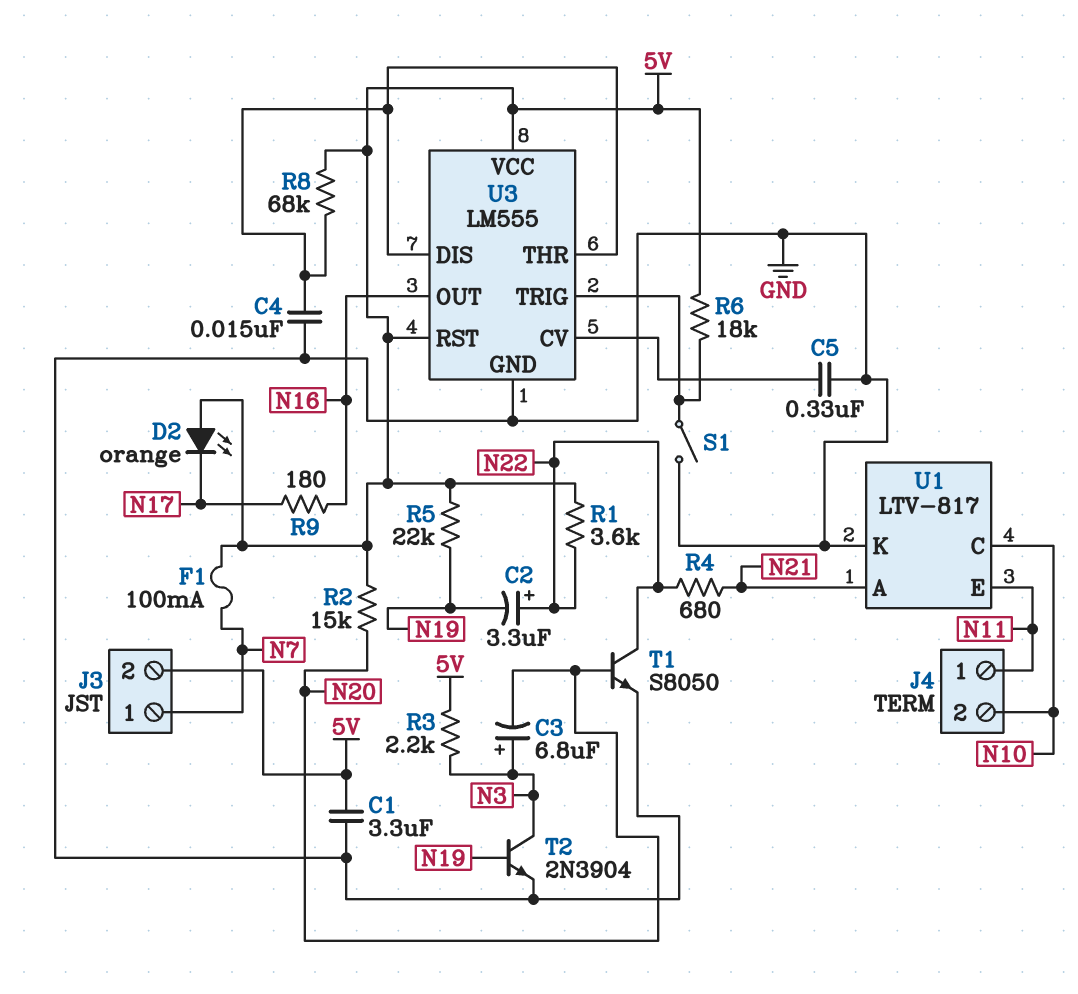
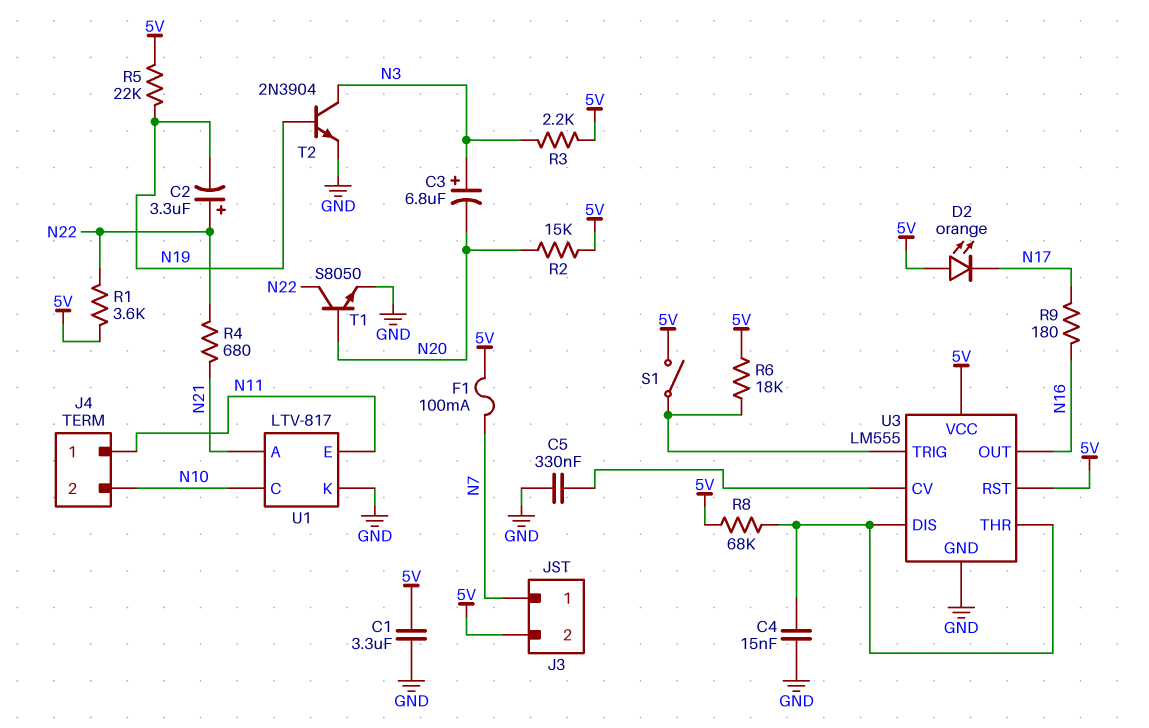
S1: switch (GND, U3/TRIG) -> switch (5V, U3/TRIG)

